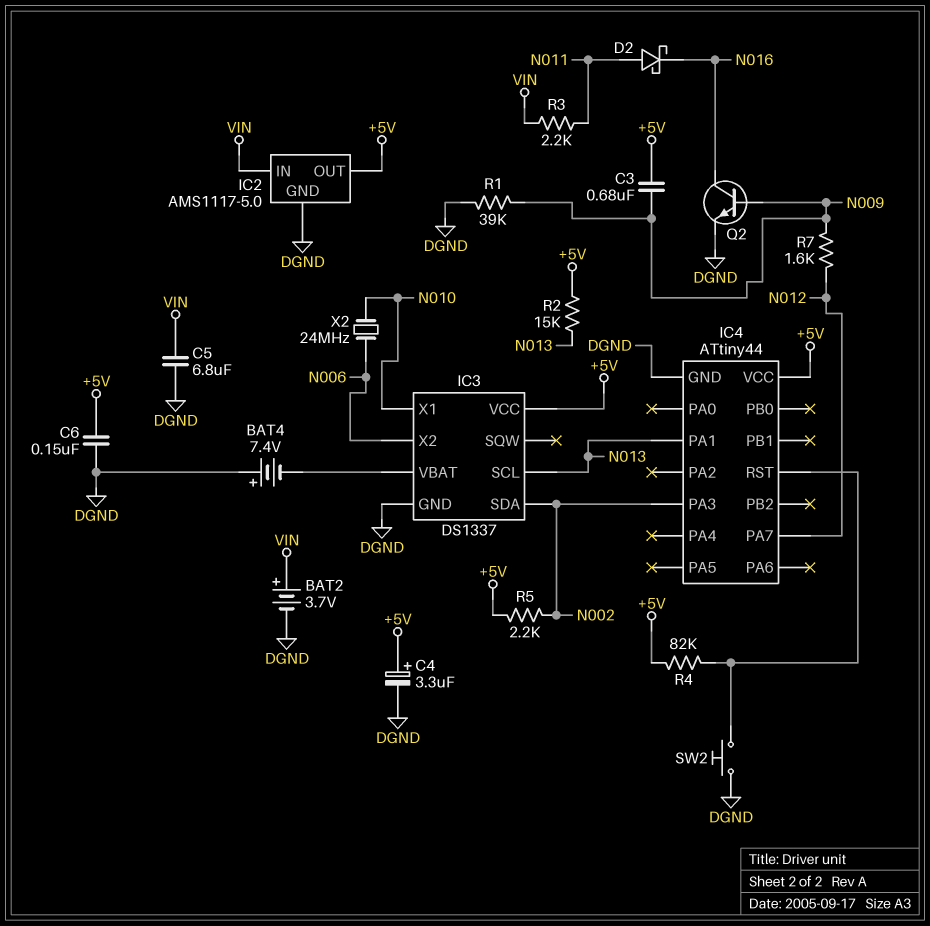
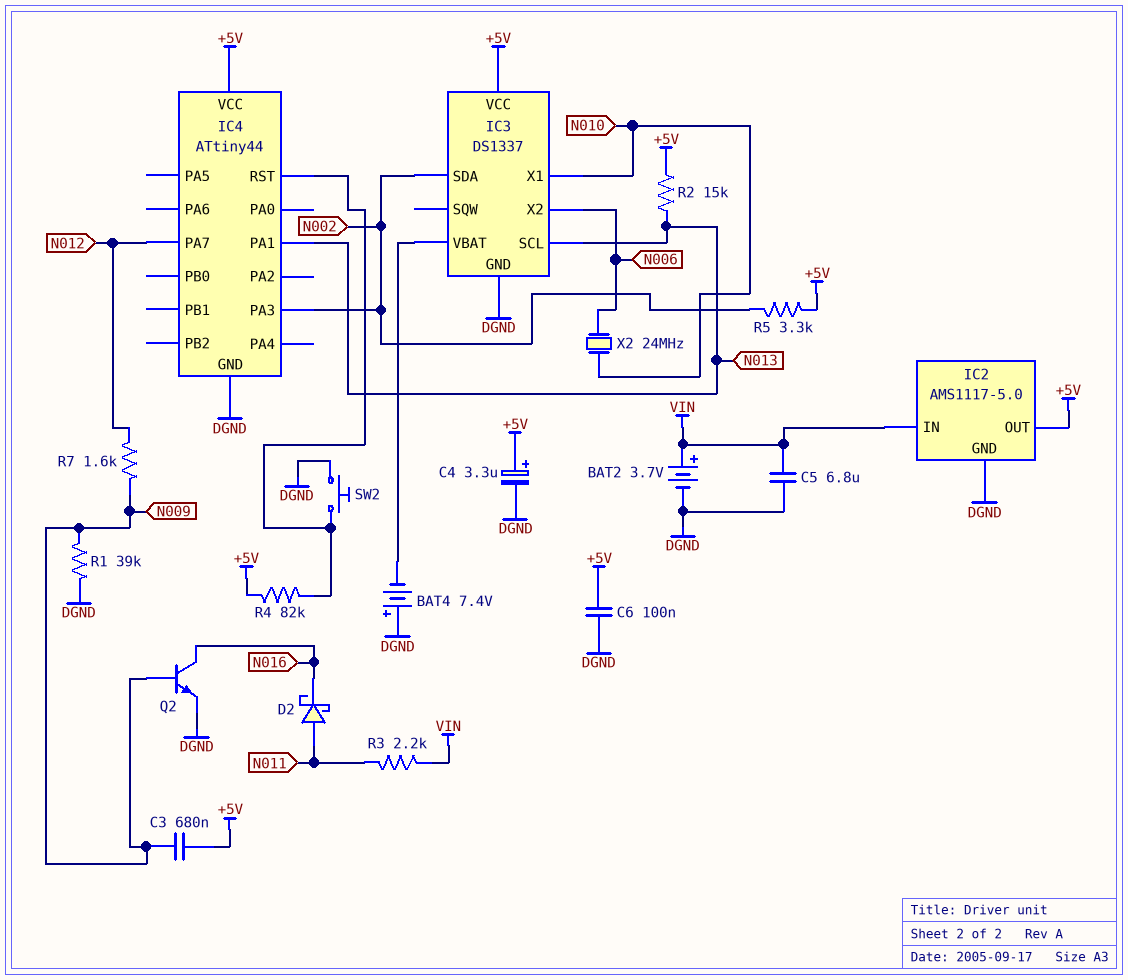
C6: 150nF (+5V, DGND) -> 100nF (+5V, DGND)
R5: 2.2k (+5V, N002) -> 3.3k (+5V, N002)

